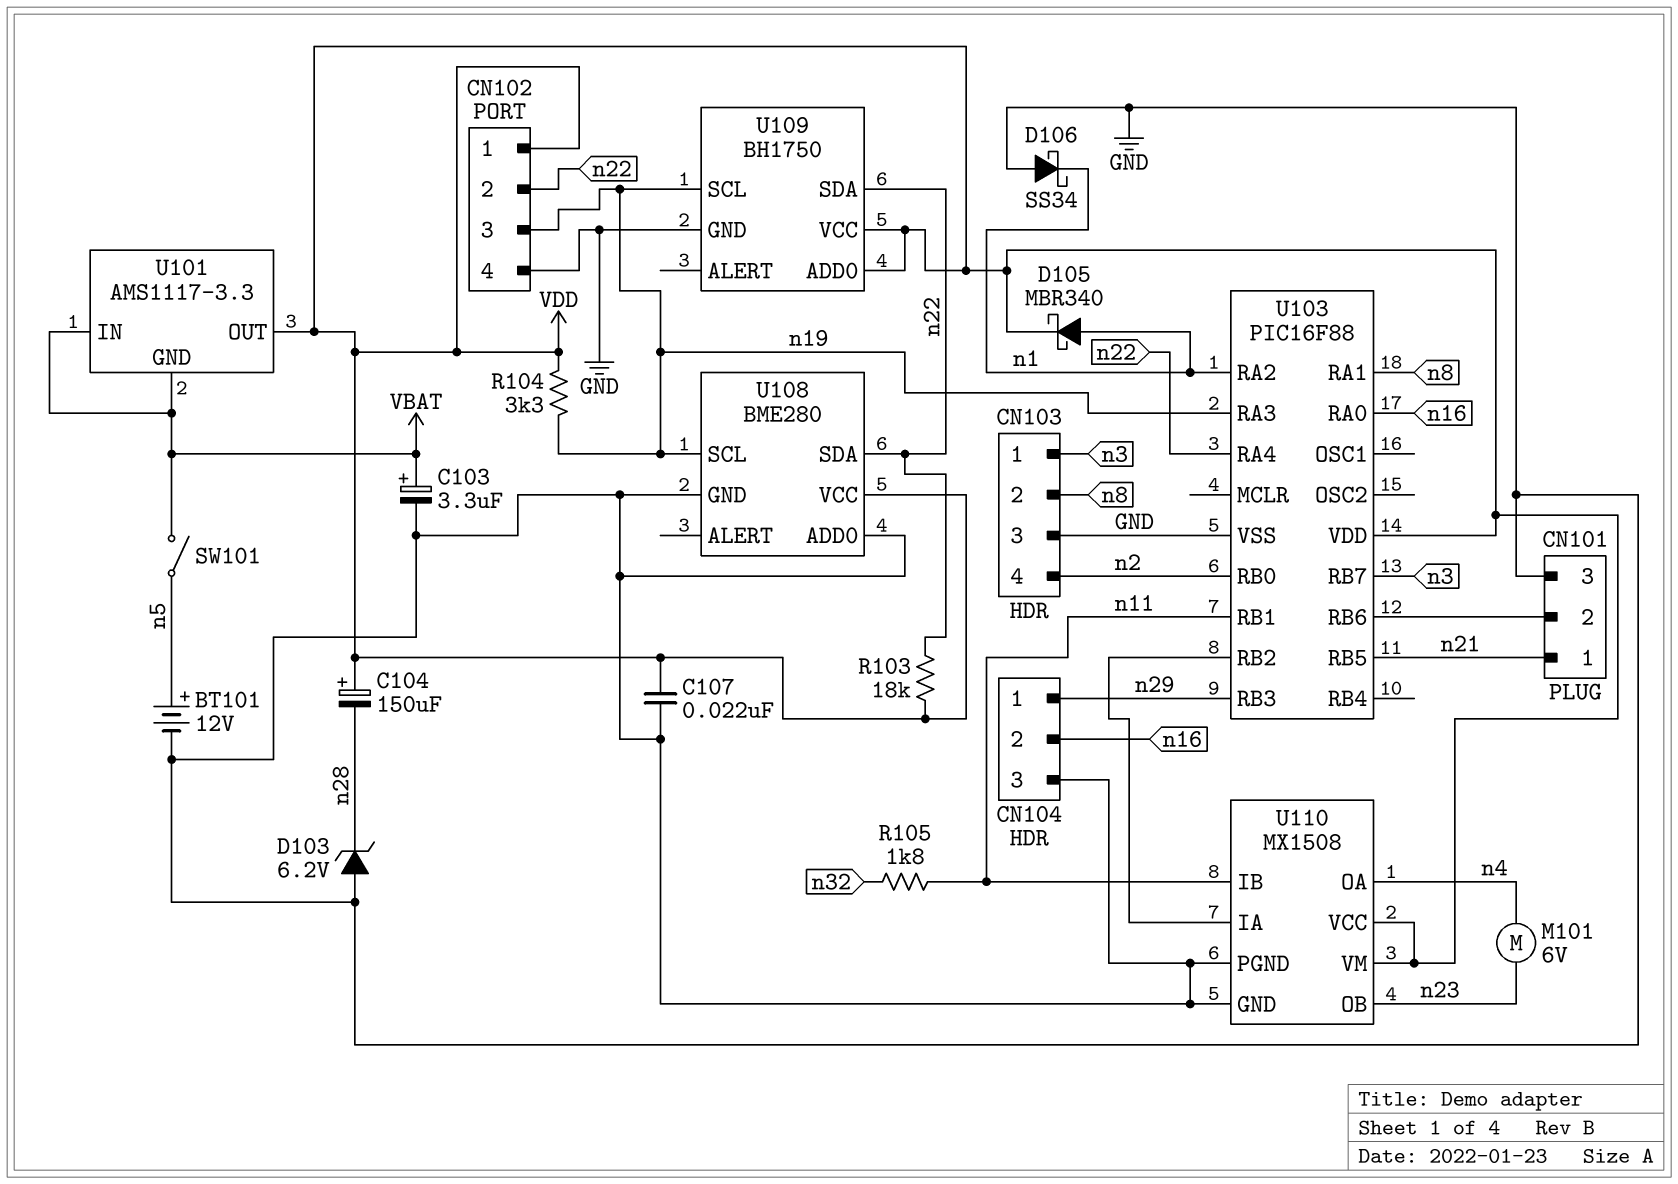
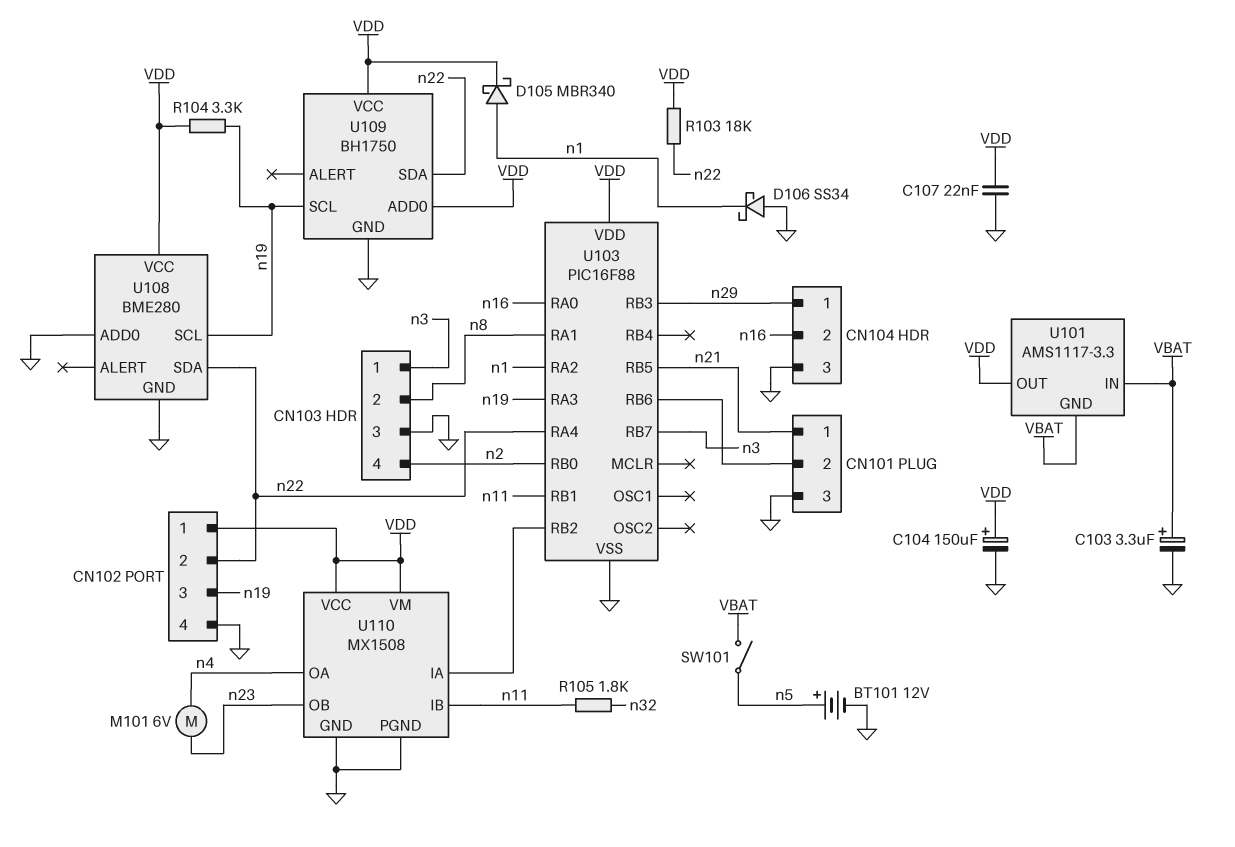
C104: 150uF (plus VDD, minus n28) -> 150uF (plus VDD, minus GND)
D103: zener 6.2V (A GND, K n28) -> none

